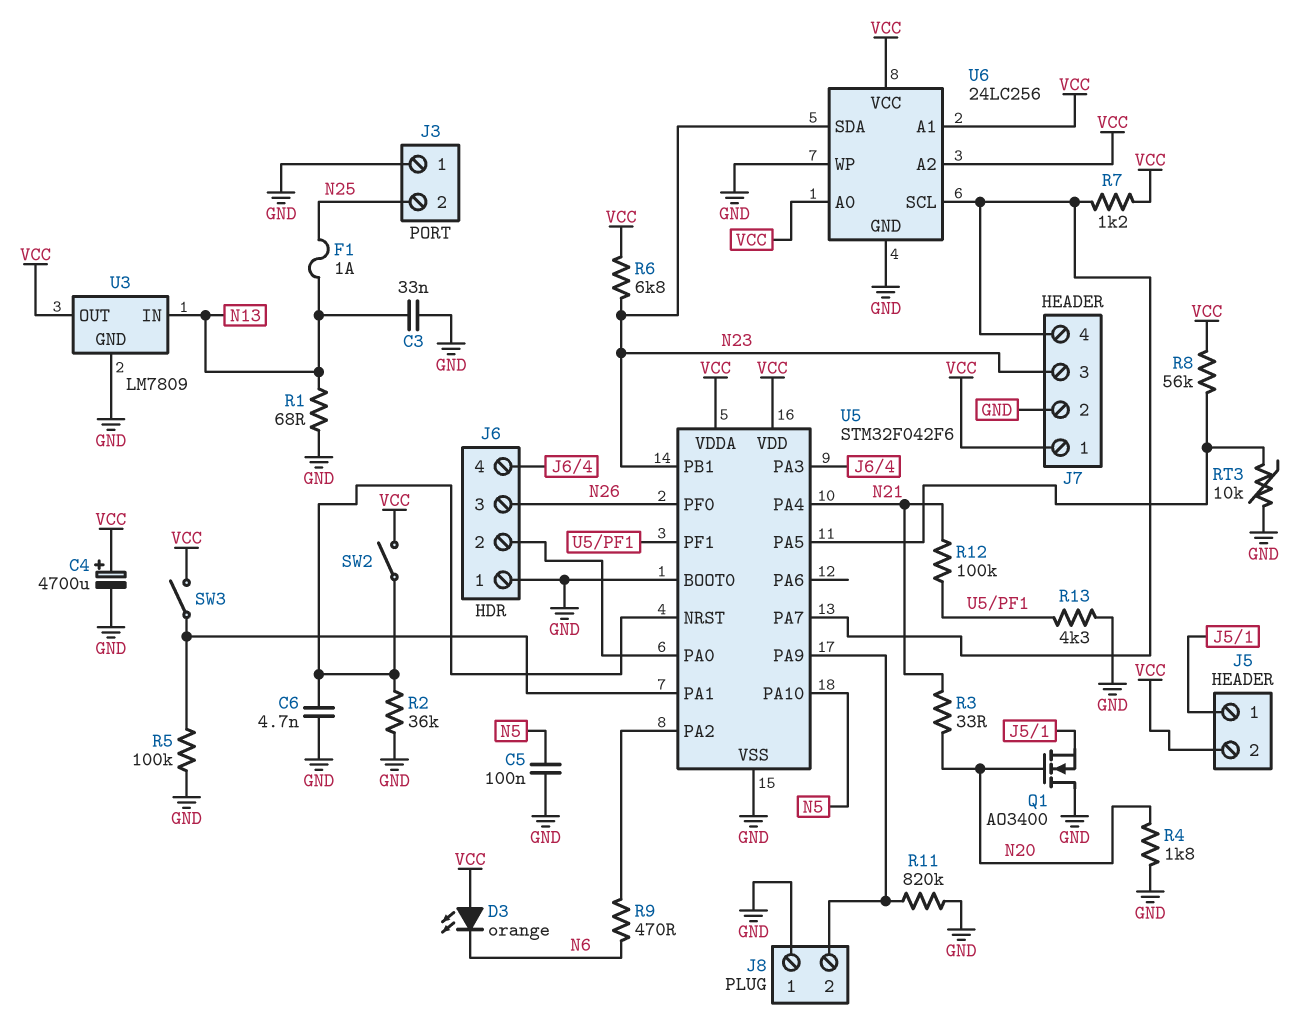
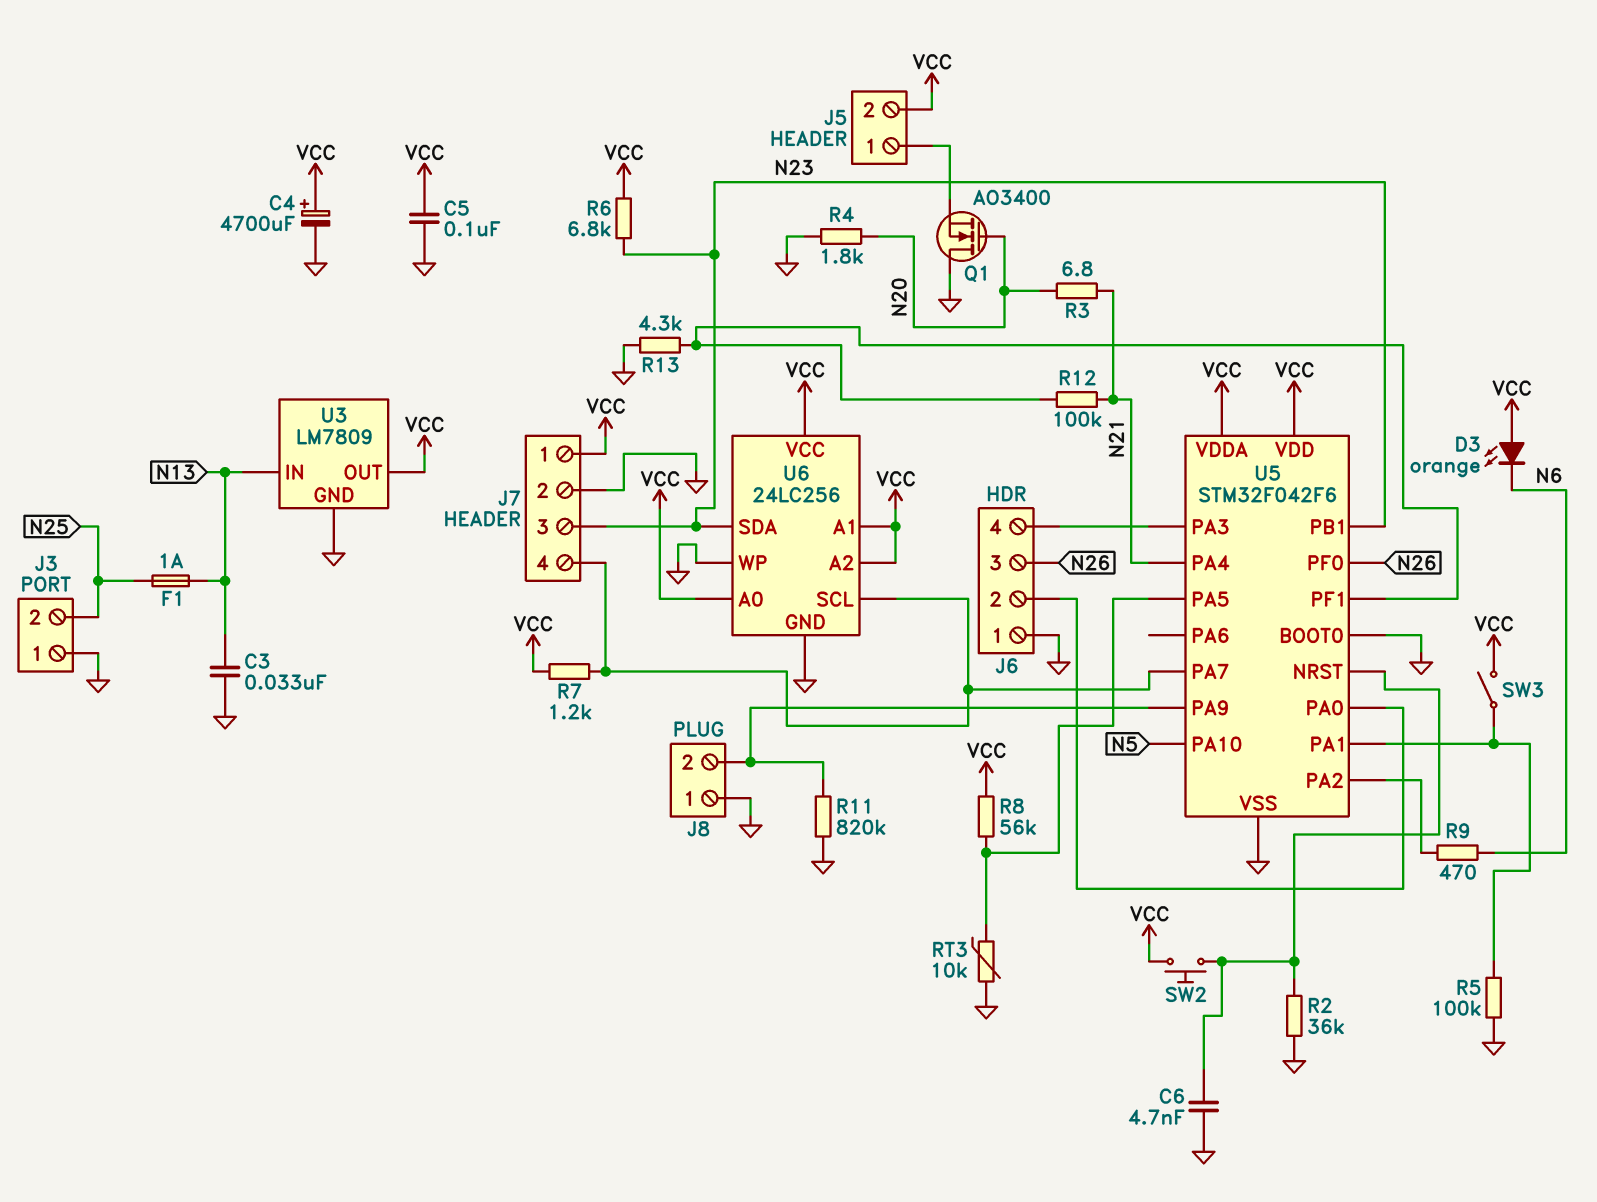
C5: 100nF (GND, N5) -> 100nF (GND, VCC)
R1: 68 (GND, N13) -> none
R3: 33 (N20, N21) -> 6.8 (N20, N21)
SW2: switch (U5/NRST, VCC) -> button (U5/NRST, VCC)

